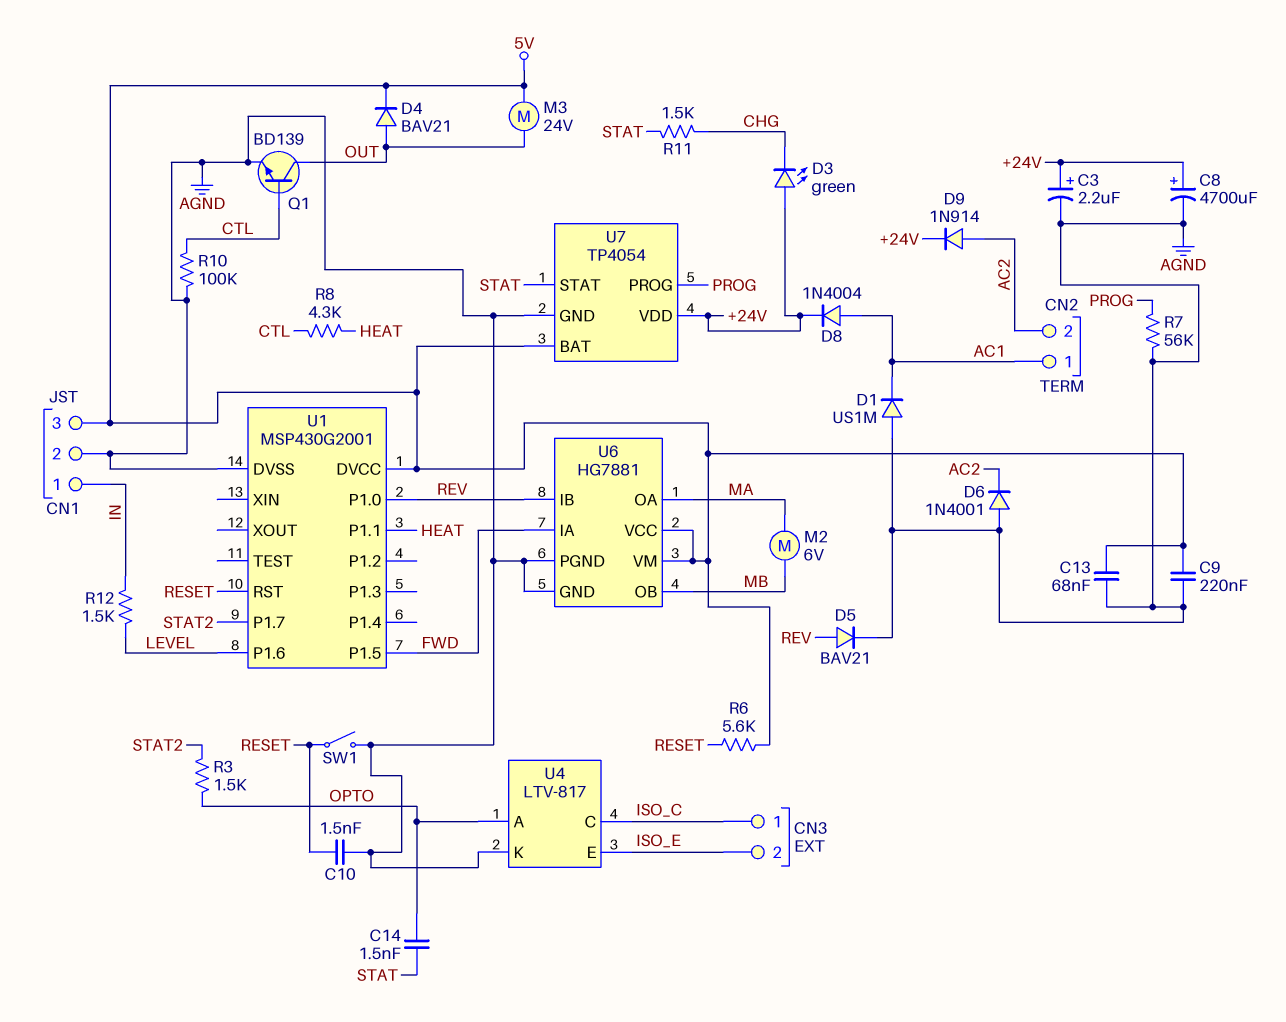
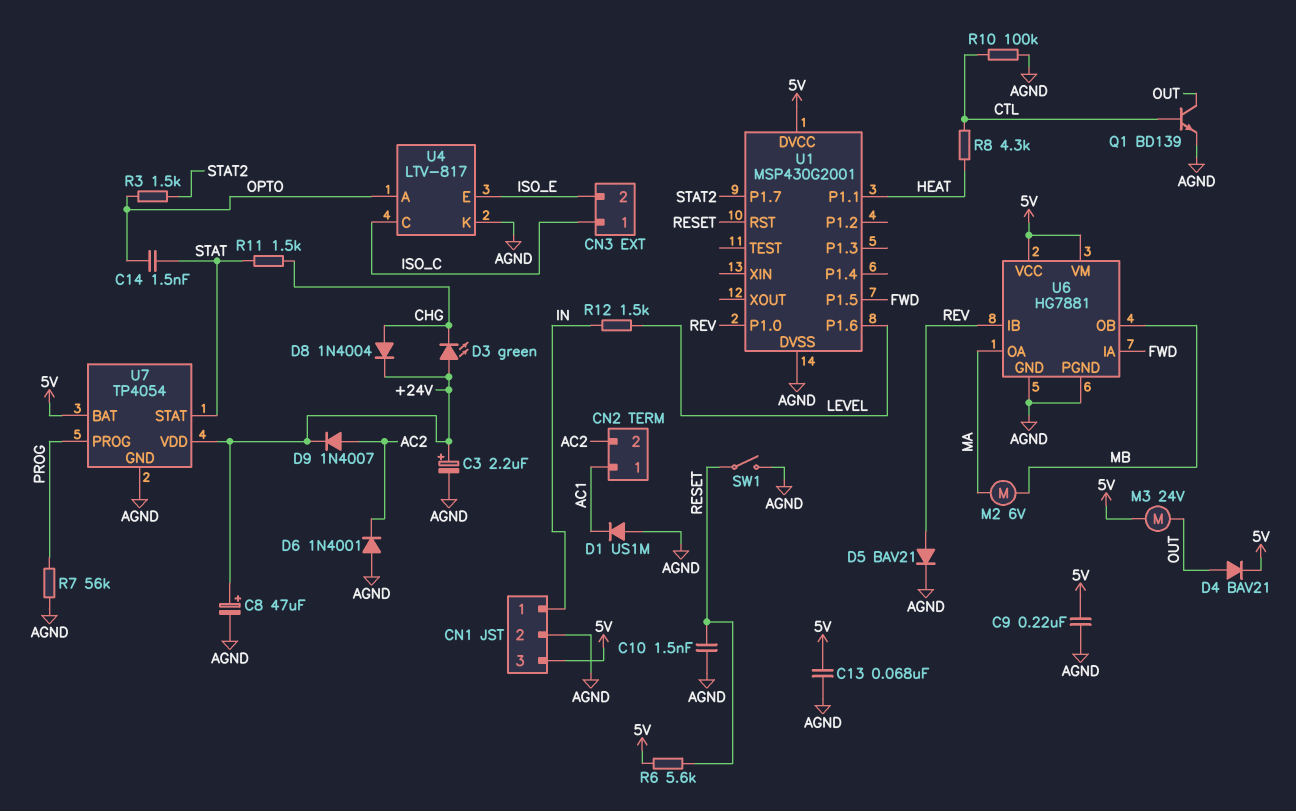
C8: 4700uF (plus +24V, minus AGND) -> 47uF (plus +24V, minus AGND)
D8: diode 1N4004 (A AC1, K +24V) -> diode 1N4004 (A CHG, K +24V)
D9: diode 1N914 (A AC2, K +24V) -> diode 1N4007 (A AC2, K +24V)

